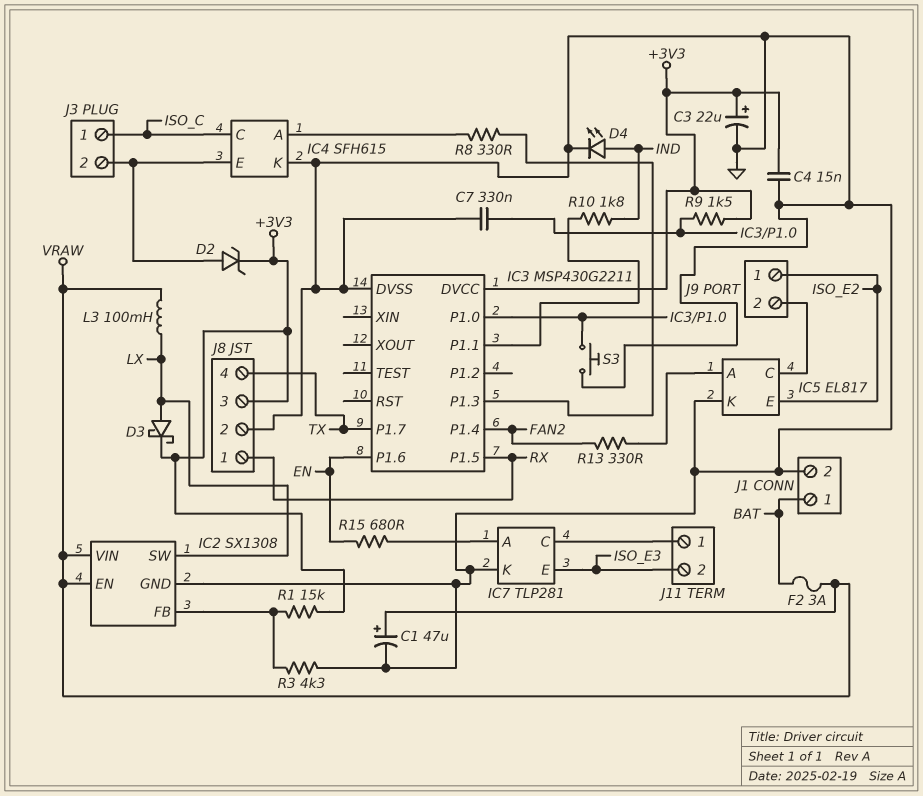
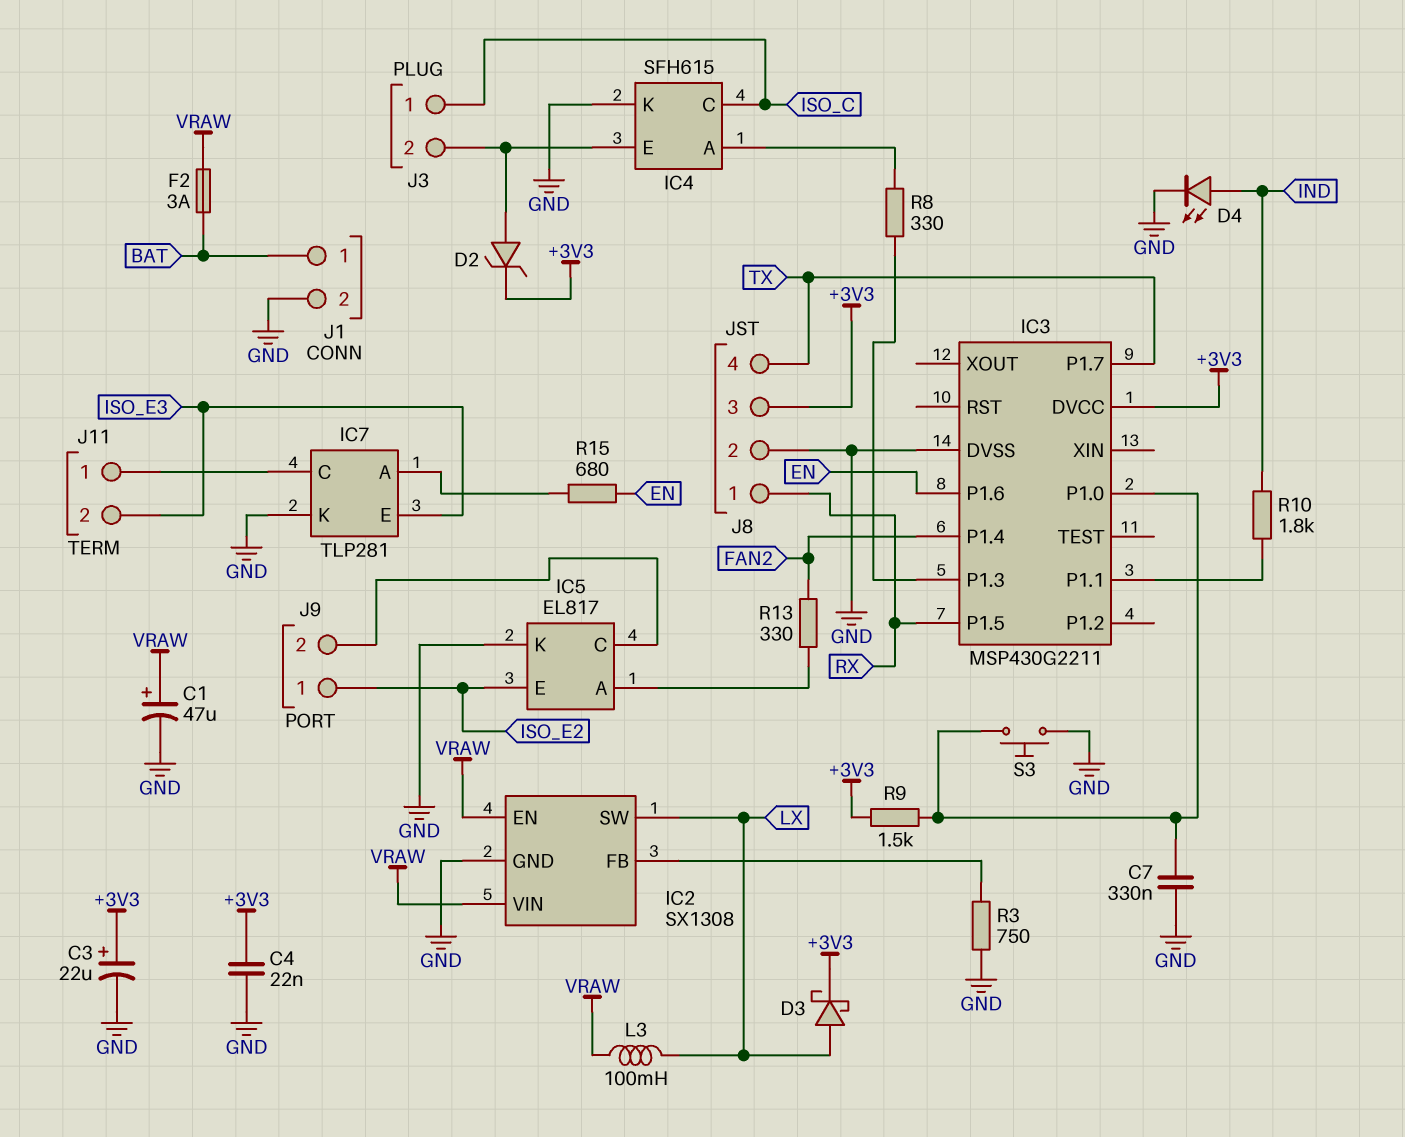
C4: 15nF (+3V3, GND) -> 22nF (+3V3, GND)
R1: 15k (+3V3, IC2/FB) -> none
R3: 4.3k (GND, IC2/FB) -> 750 (GND, IC2/FB)

